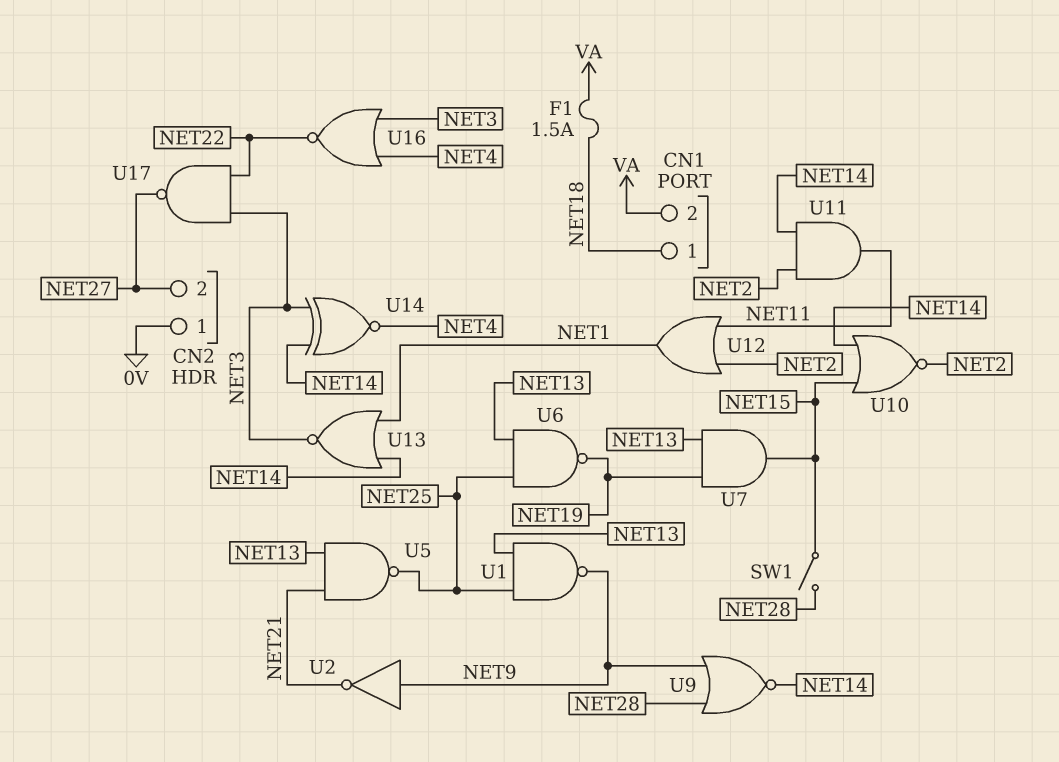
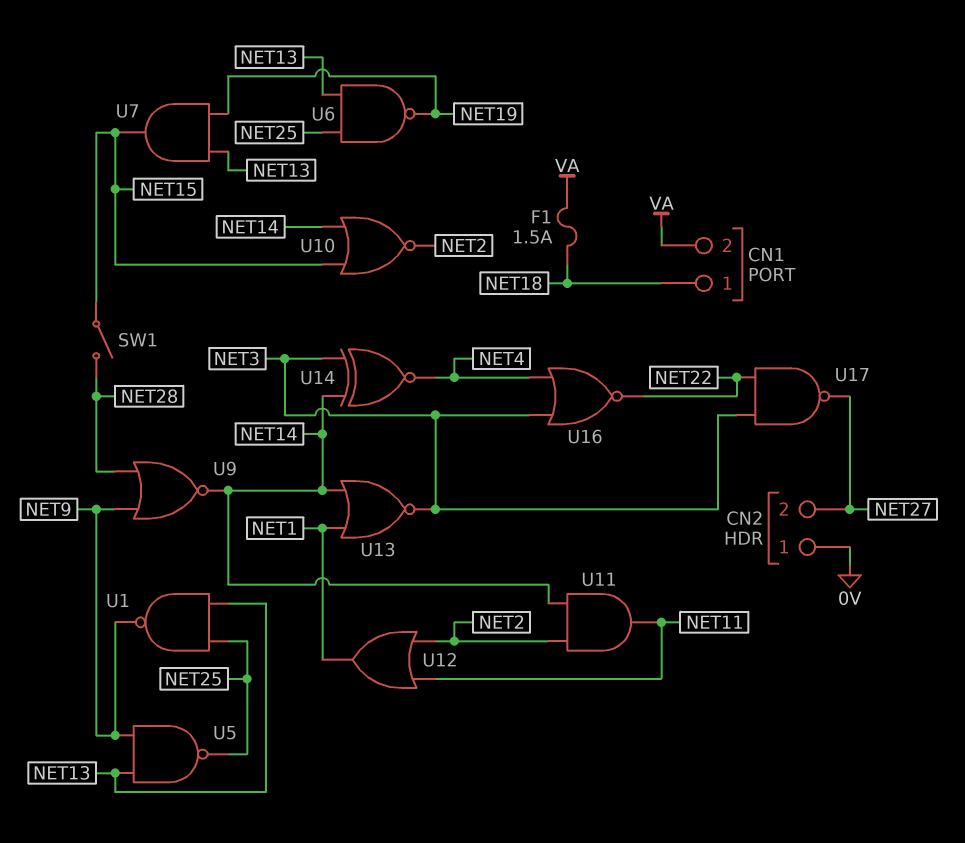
U2: NOT (in NET9, out NET21) -> none
U5: NAND (in NET13, in NET21, out NET25) -> NAND (in NET9, in NET13, out NET25)

